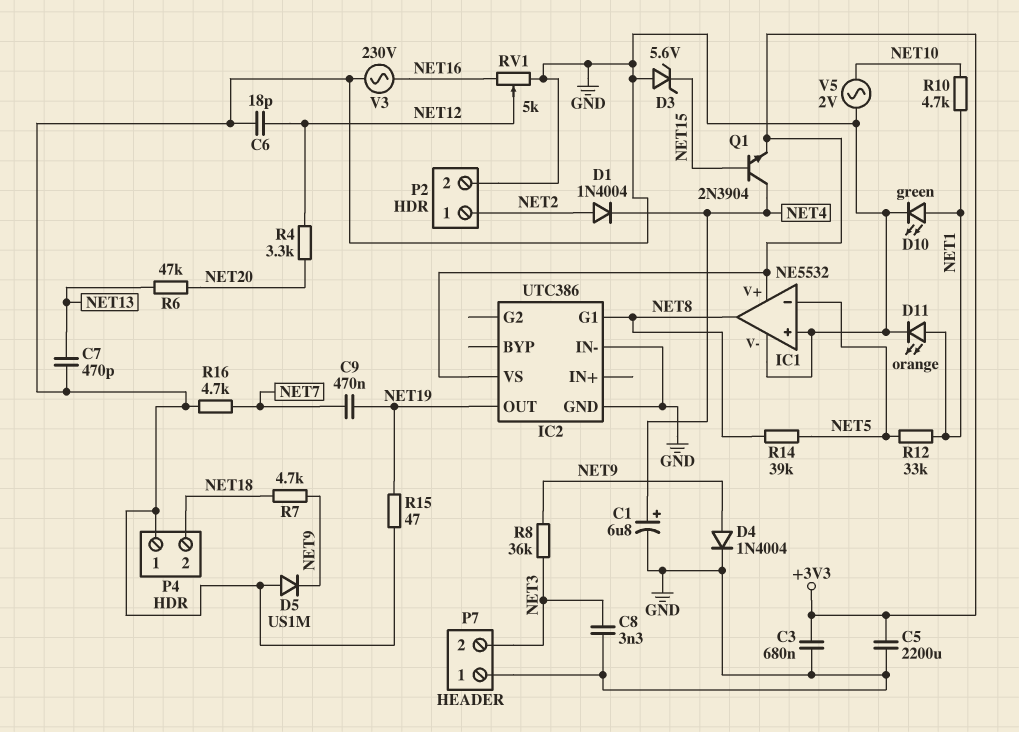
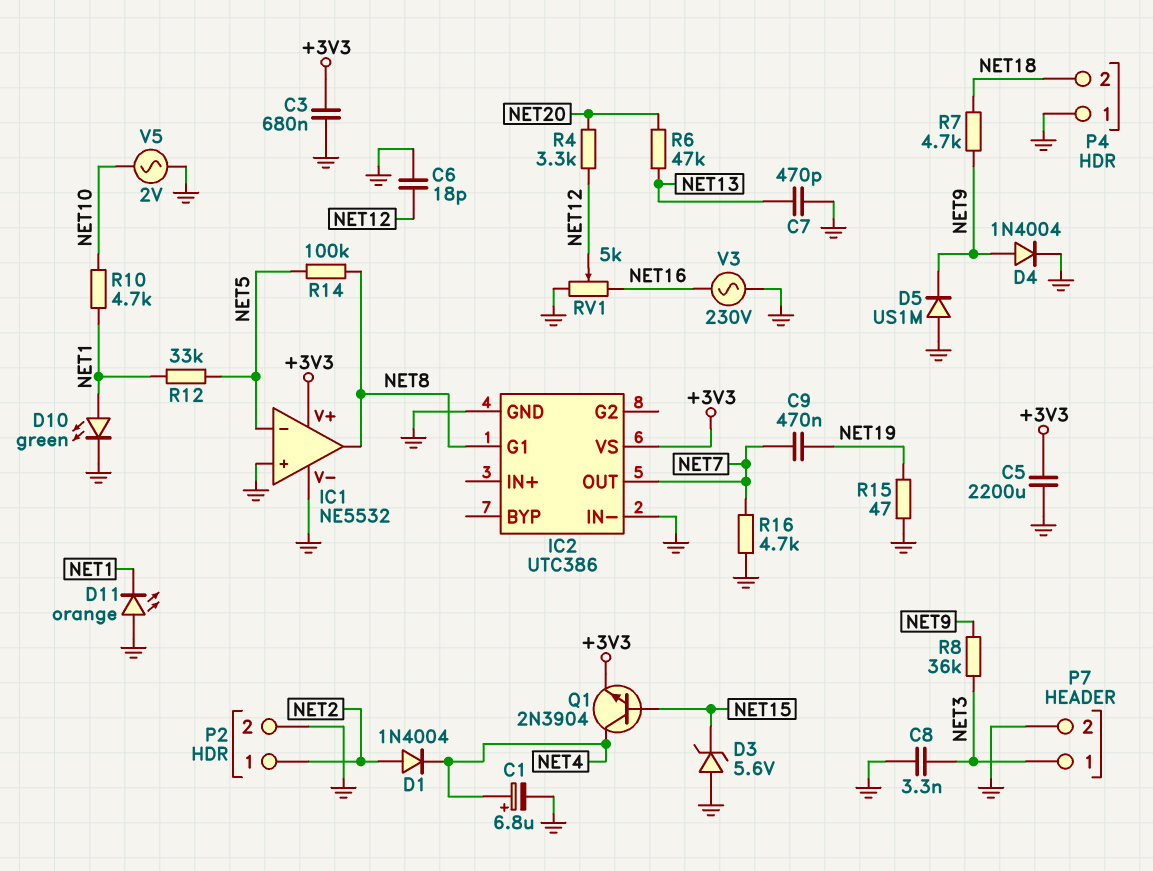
D11: LED orange (A NET1, K GND) -> LED orange (A GND, K NET1)
IC2 pin OUT: NET19 -> NET7
P7 pin 1: GND -> NET3
P7 pin 2: NET3 -> GND
R14: 39k (NET5, NET8) -> 100k (NET5, NET8)

